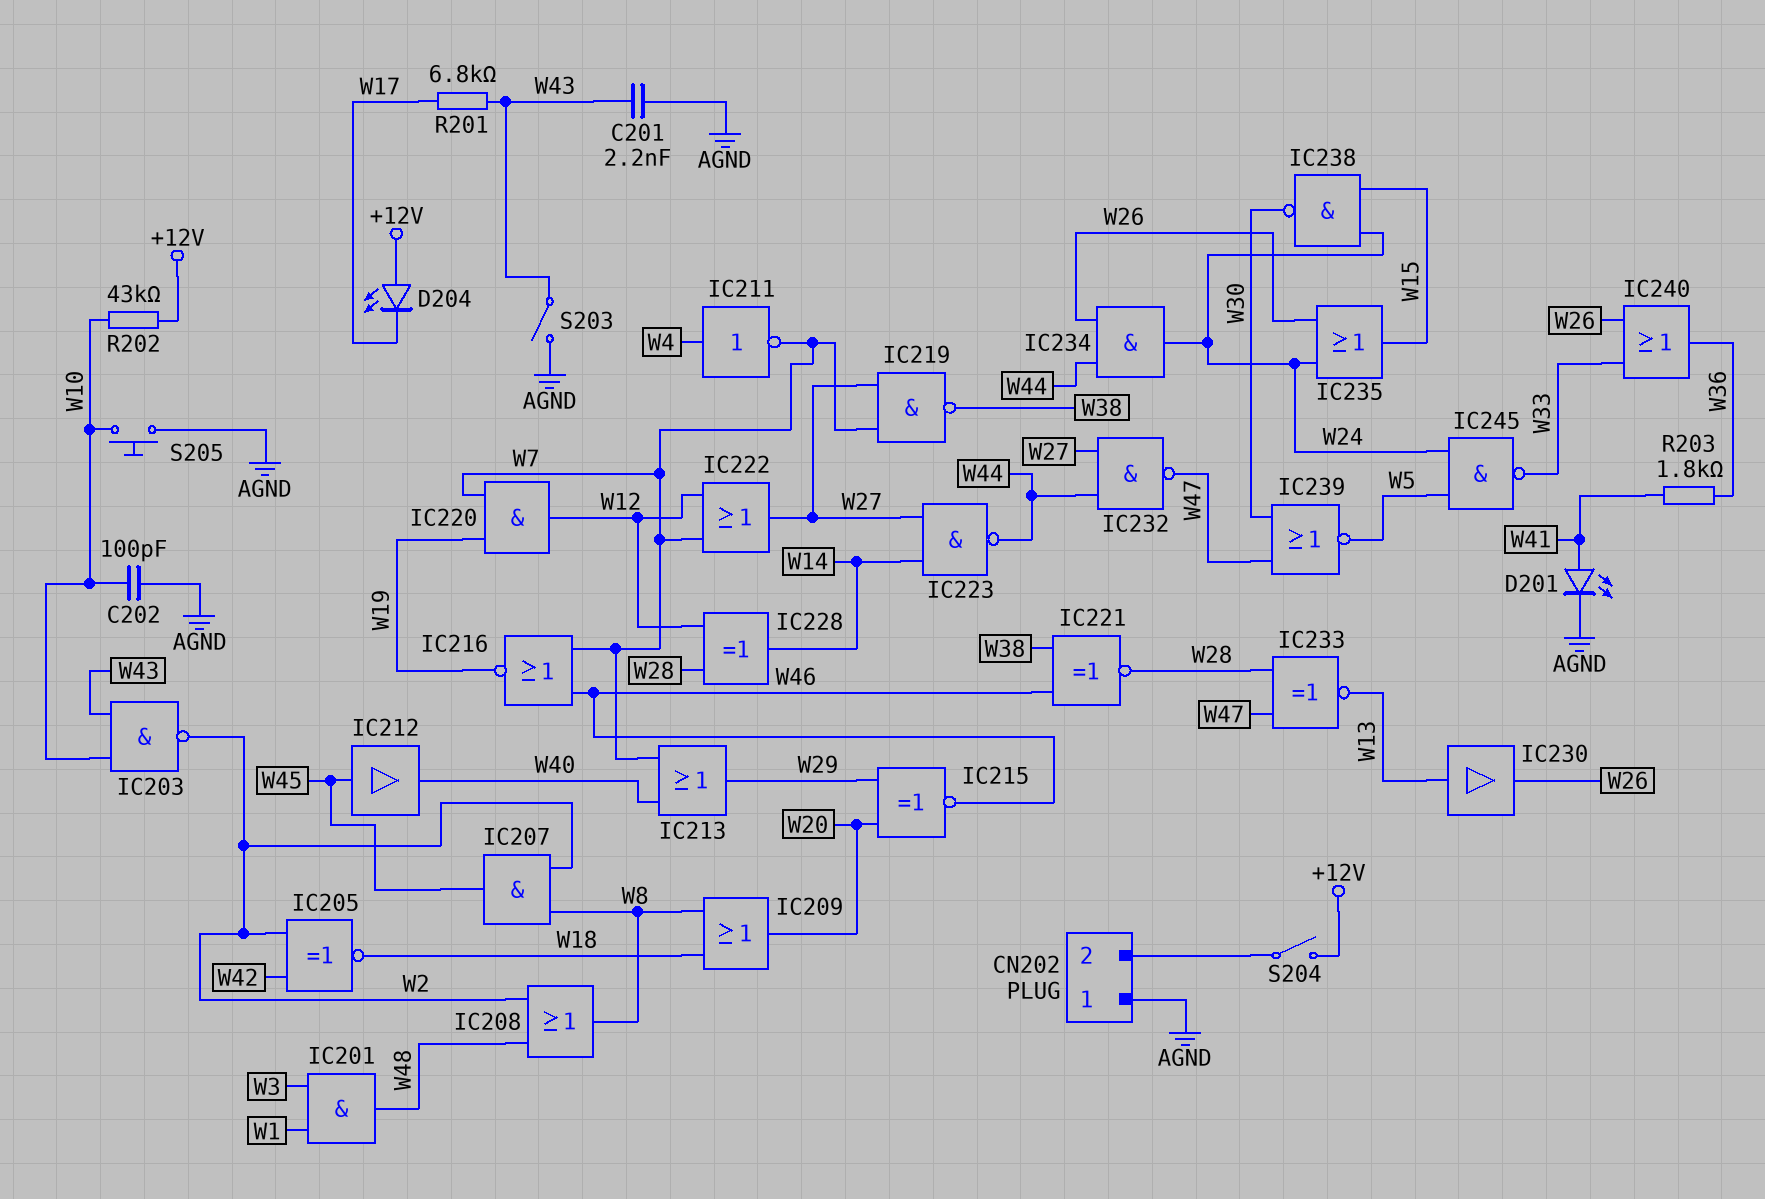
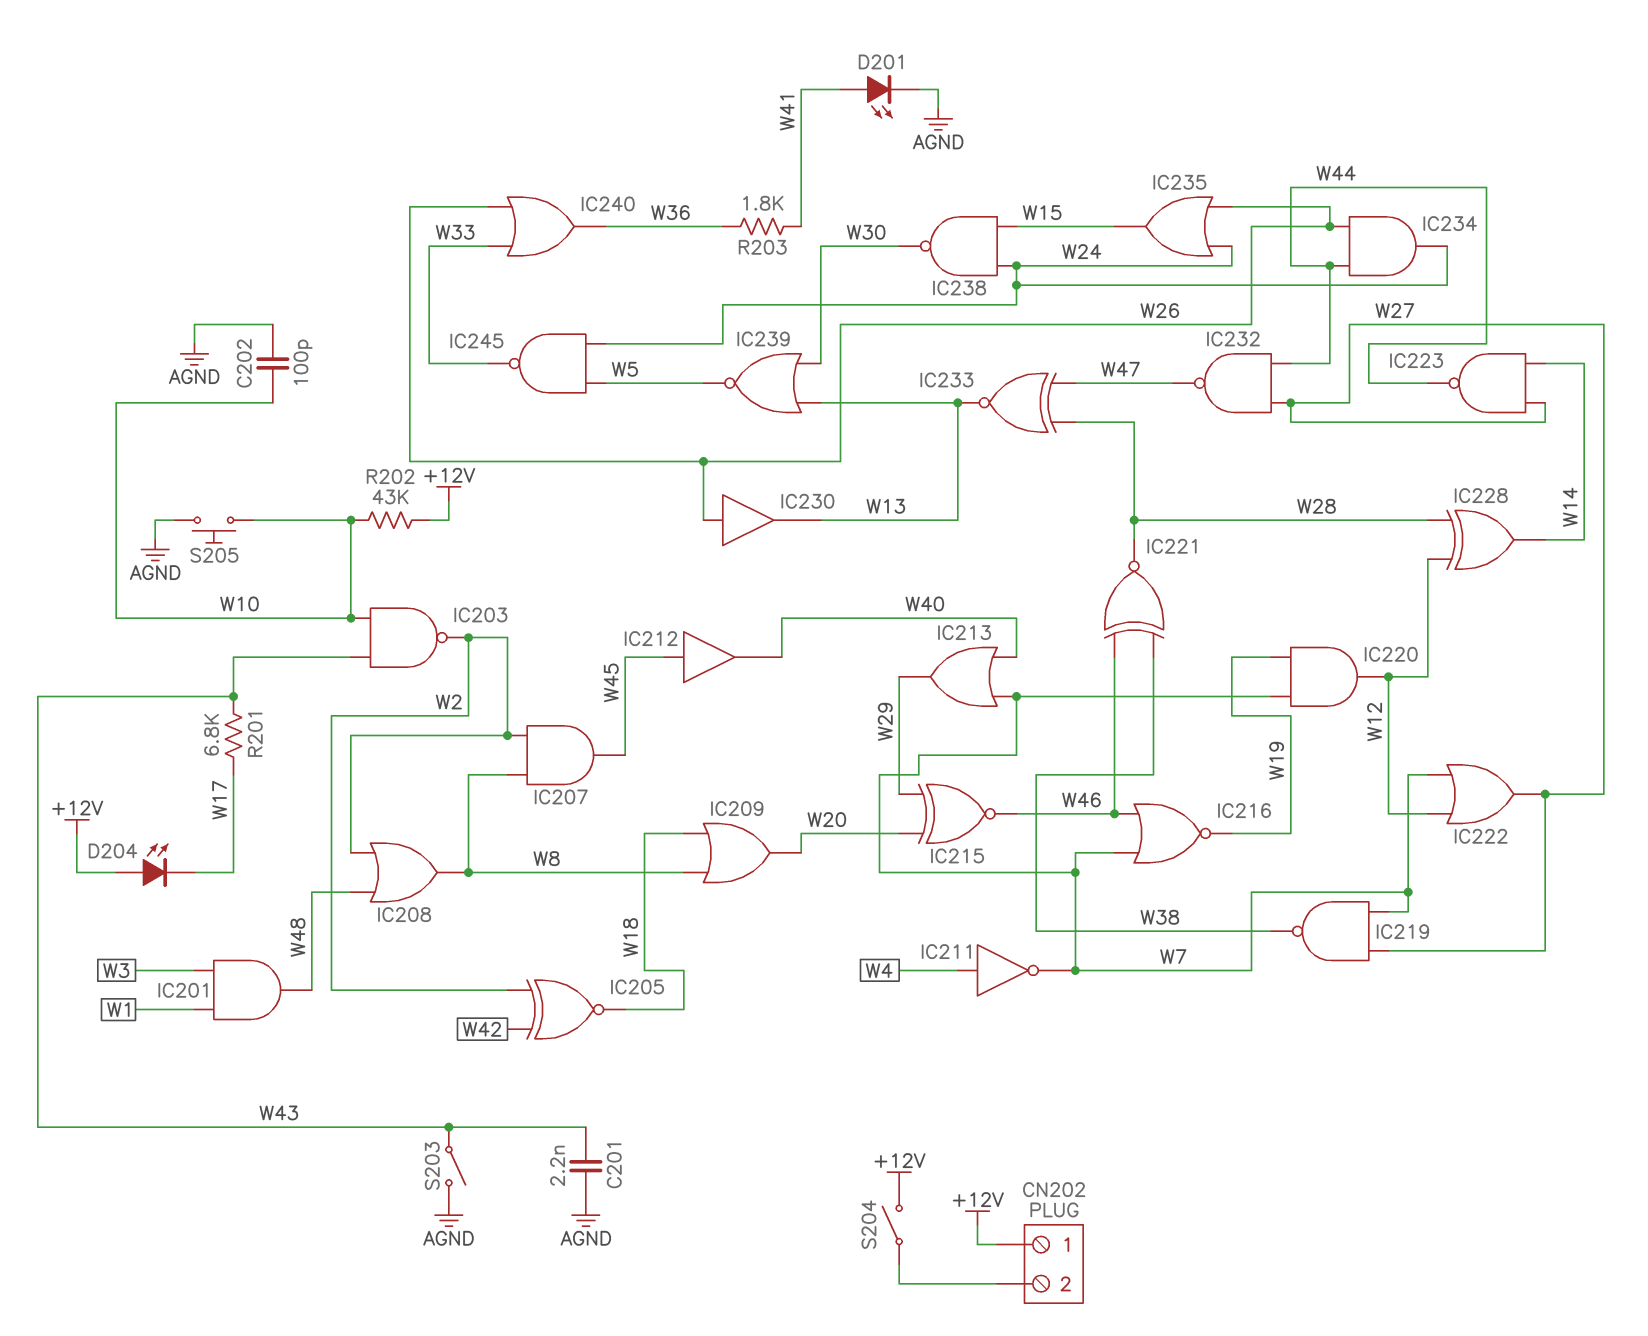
CN202 pin 1: AGND -> +12V
IC230: buffer (in W13, out W26) -> buffer (in W26, out W13)
IC239: NOR (in W30, in W47, out W5) -> NOR (in W13, in W30, out W5)

